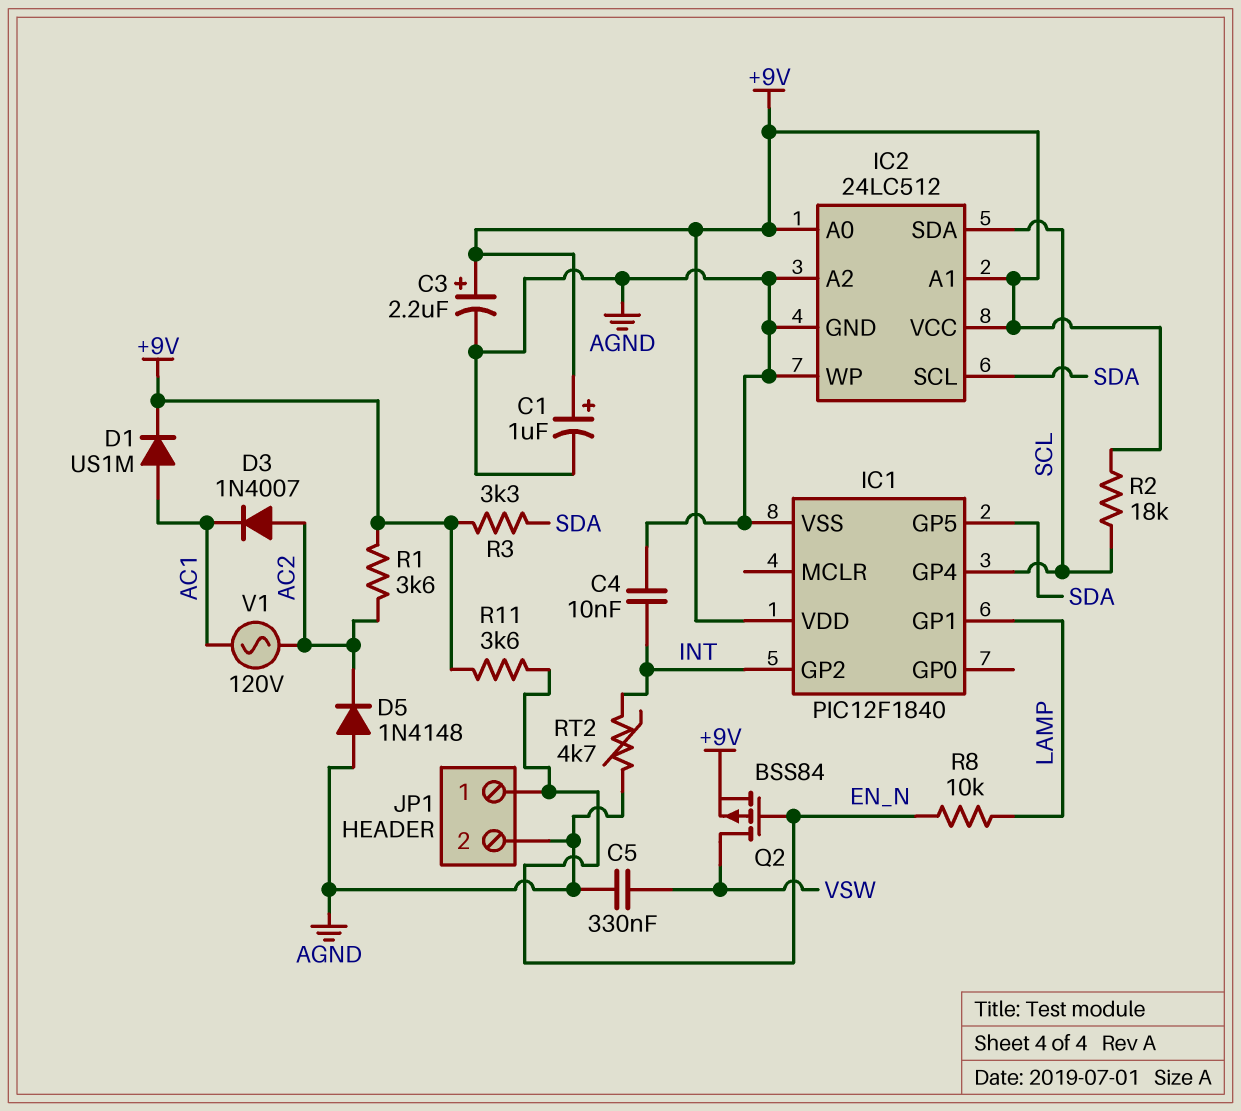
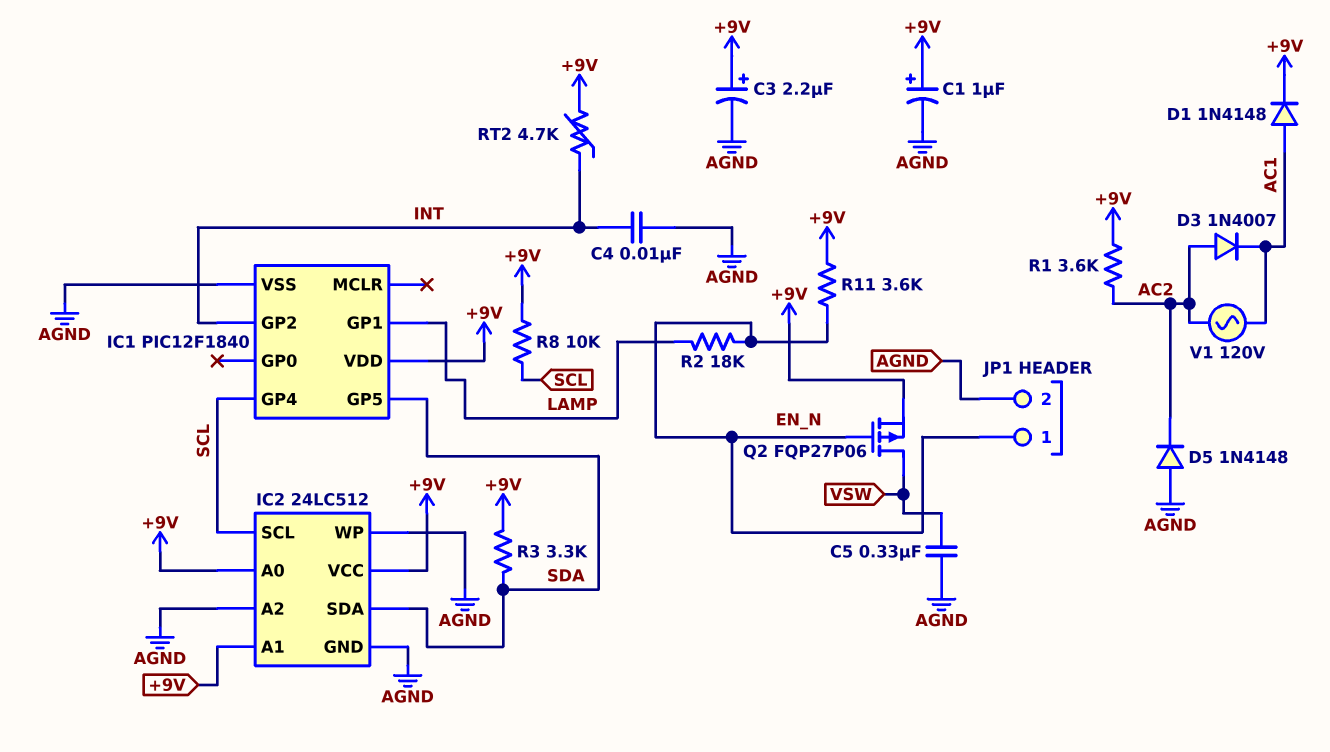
D1: diode US1M (A AC1, K +9V) -> diode 1N4148 (A AC1, K +9V)
IC2 pin SCL: SDA -> SCL
IC2 pin SDA: SCL -> SDA
Q2: PMOS BSS84 (G EN_N, D VSW, S +9V) -> PMOS FQP27P06 (G EN_N, D VSW, S +9V)
R2: 18k (+9V, SCL) -> 18k (EN_N, LAMP)
R8: 10k (EN_N, LAMP) -> 10k (+9V, SCL)
RT2: 4.7k (AGND, INT) -> 4.7k (+9V, INT)

